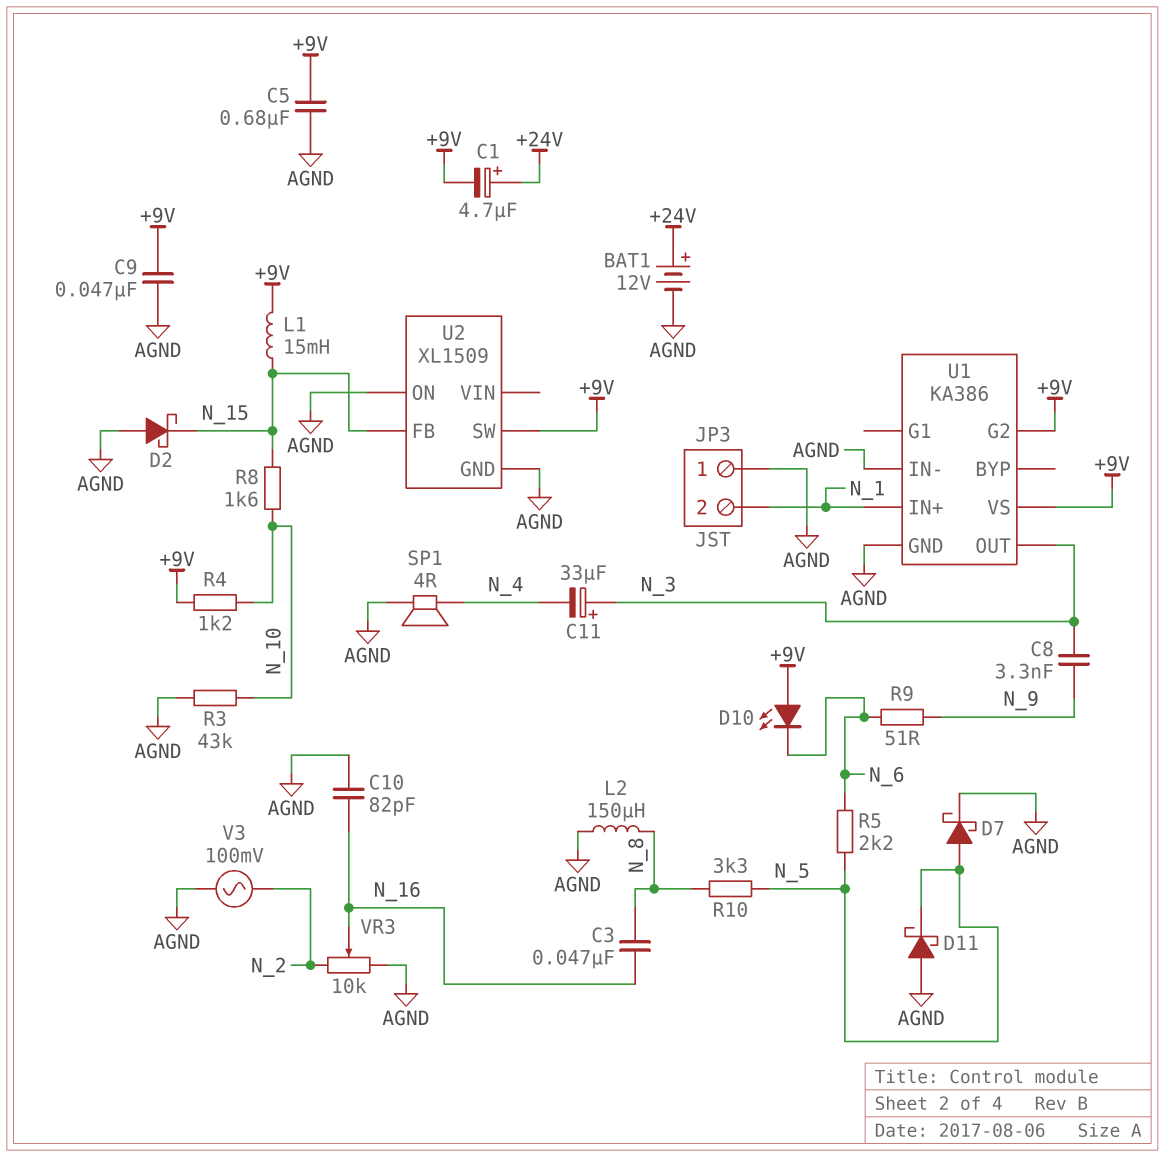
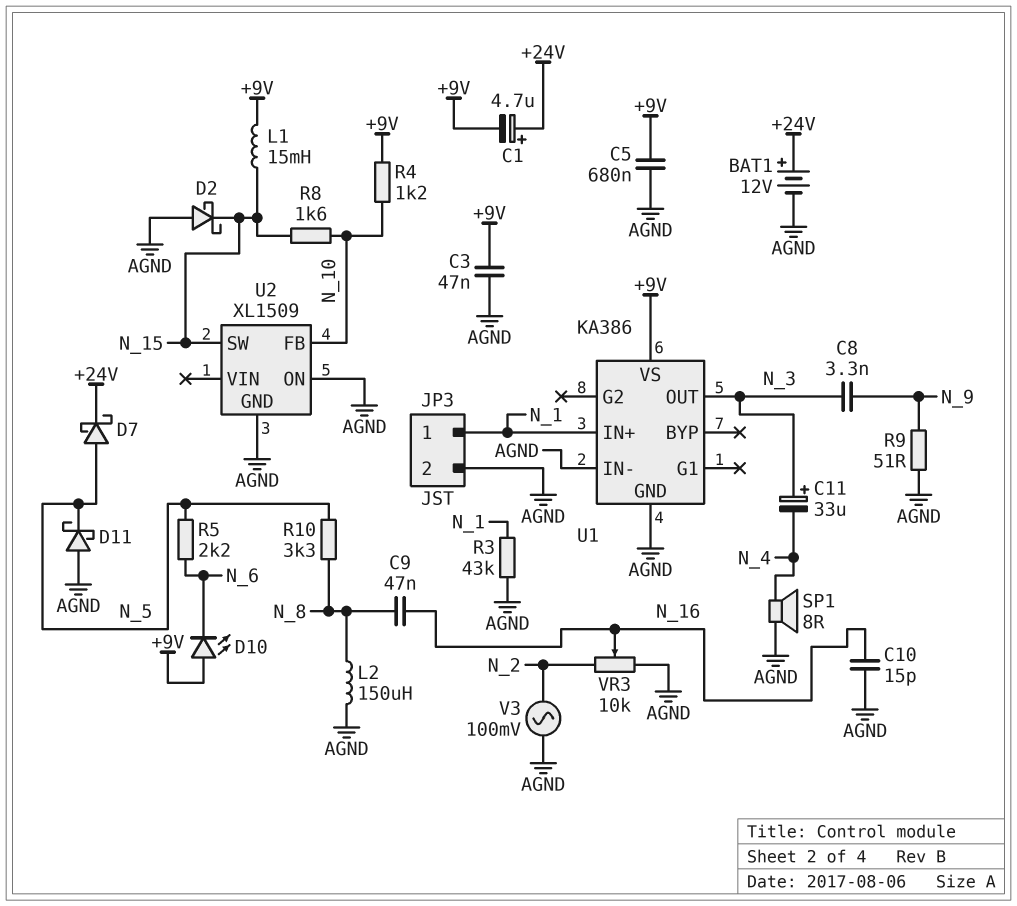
C3: 47nF (N_8, N_16) -> 47nF (+9V, AGND)
C9: 47nF (+9V, AGND) -> 47nF (N_8, N_16)
C10: 82pF (AGND, N_16) -> 15pF (AGND, N_16)
D7: schottky (A N_5, K AGND) -> schottky (A N_5, K +24V)
JP3 pin 1: AGND -> N_1
JP3 pin 2: N_1 -> AGND
R3: 43k (AGND, N_10) -> 43k (AGND, N_1)
R9: 51 (N_6, N_9) -> 51 (AGND, N_9)
SP1: speaker 4R (AGND, N_4) -> speaker 8R (AGND, N_4)
U1 pin G2: +9V -> none
U2 pin FB: N_15 -> N_10
U2 pin SW: +9V -> N_15

